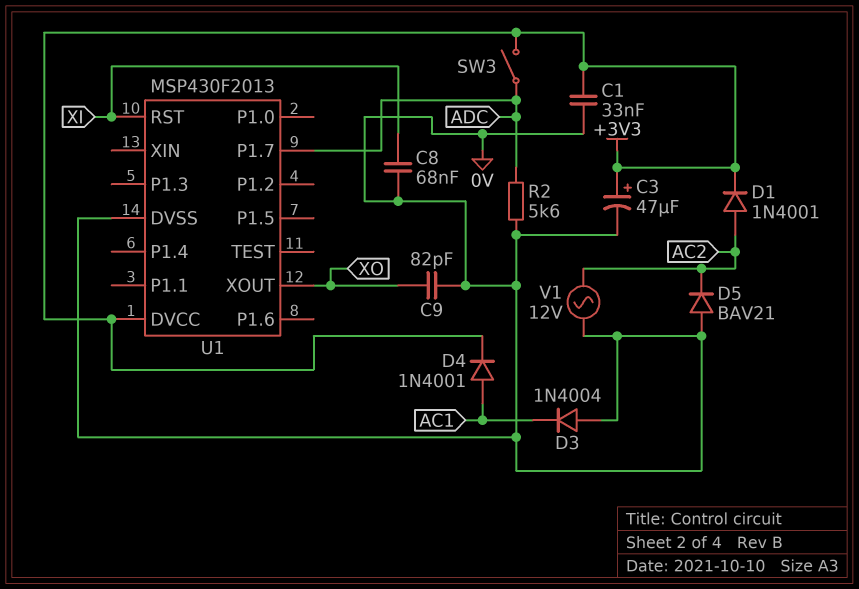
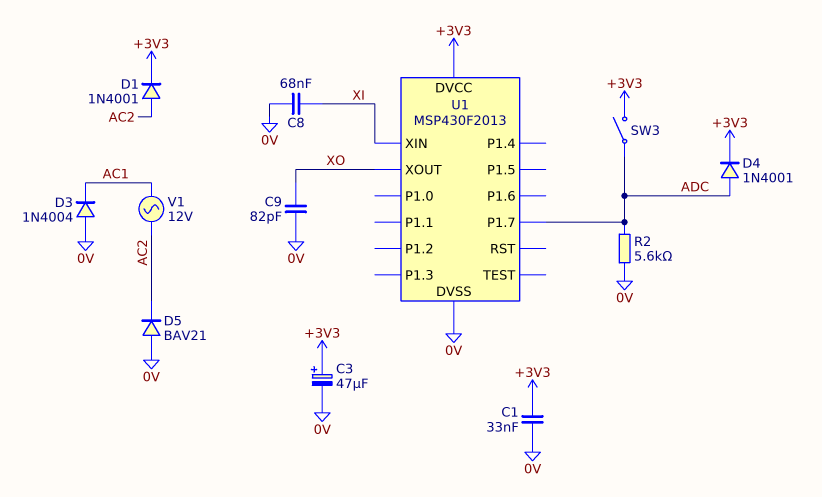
D4: diode 1N4001 (A AC1, K +3V3) -> diode 1N4001 (A ADC, K +3V3)
U1 pin RST: XI -> none
U1 pin XIN: none -> XI
V1: AC 12V (0V, AC2) -> AC 12V (AC1, AC2)

